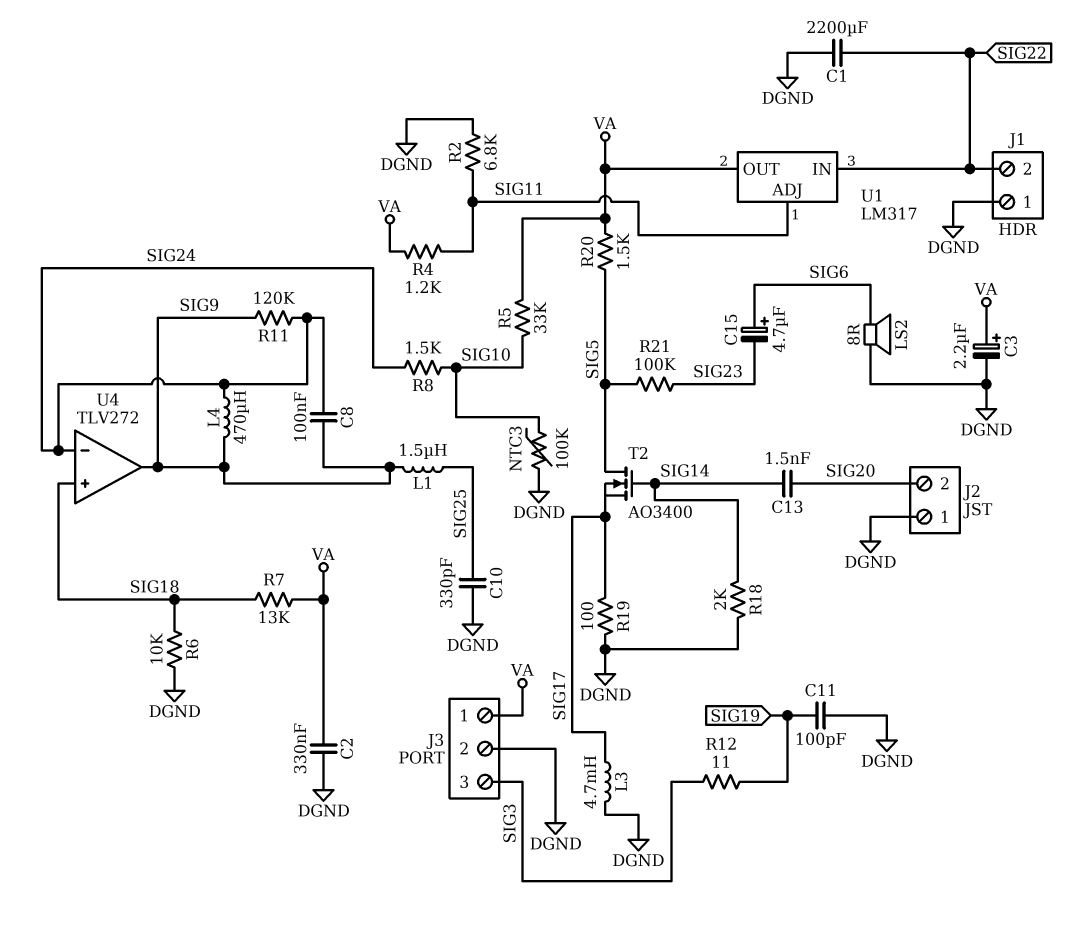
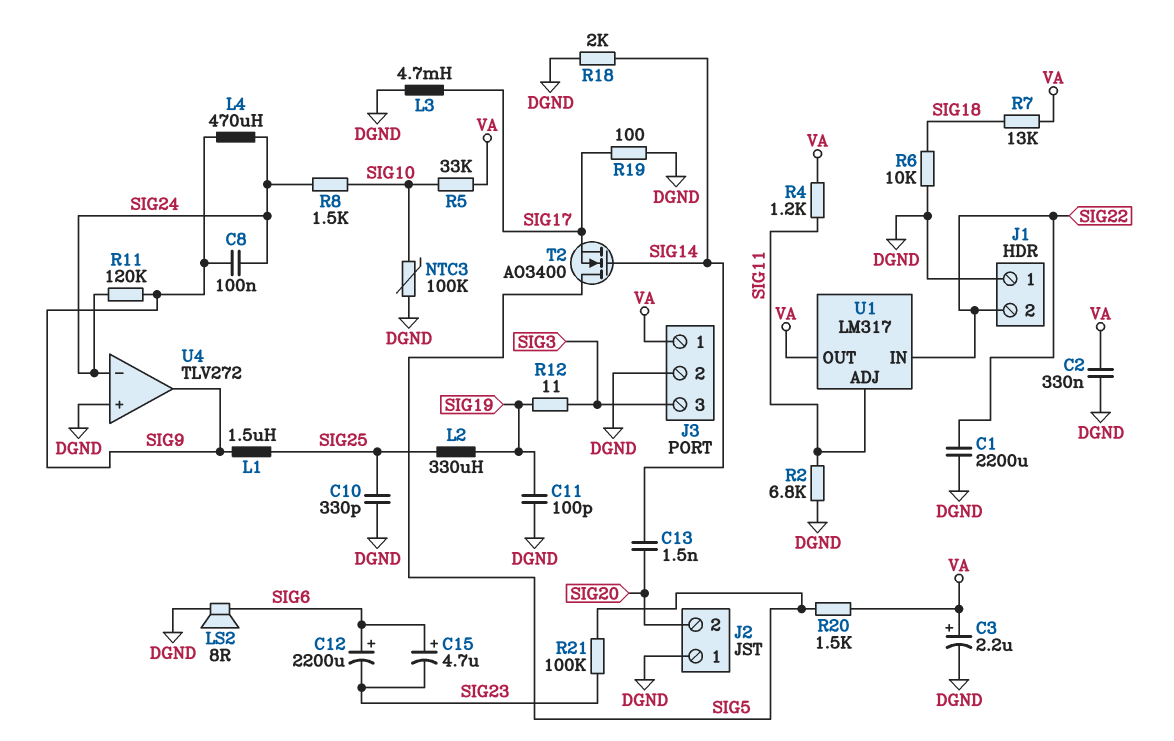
C12: none -> 2200uF (plus SIG6, minus SIG23)
L2: none -> 330uH (SIG19, SIG25)
U4 pin in+: SIG18 -> DGND

